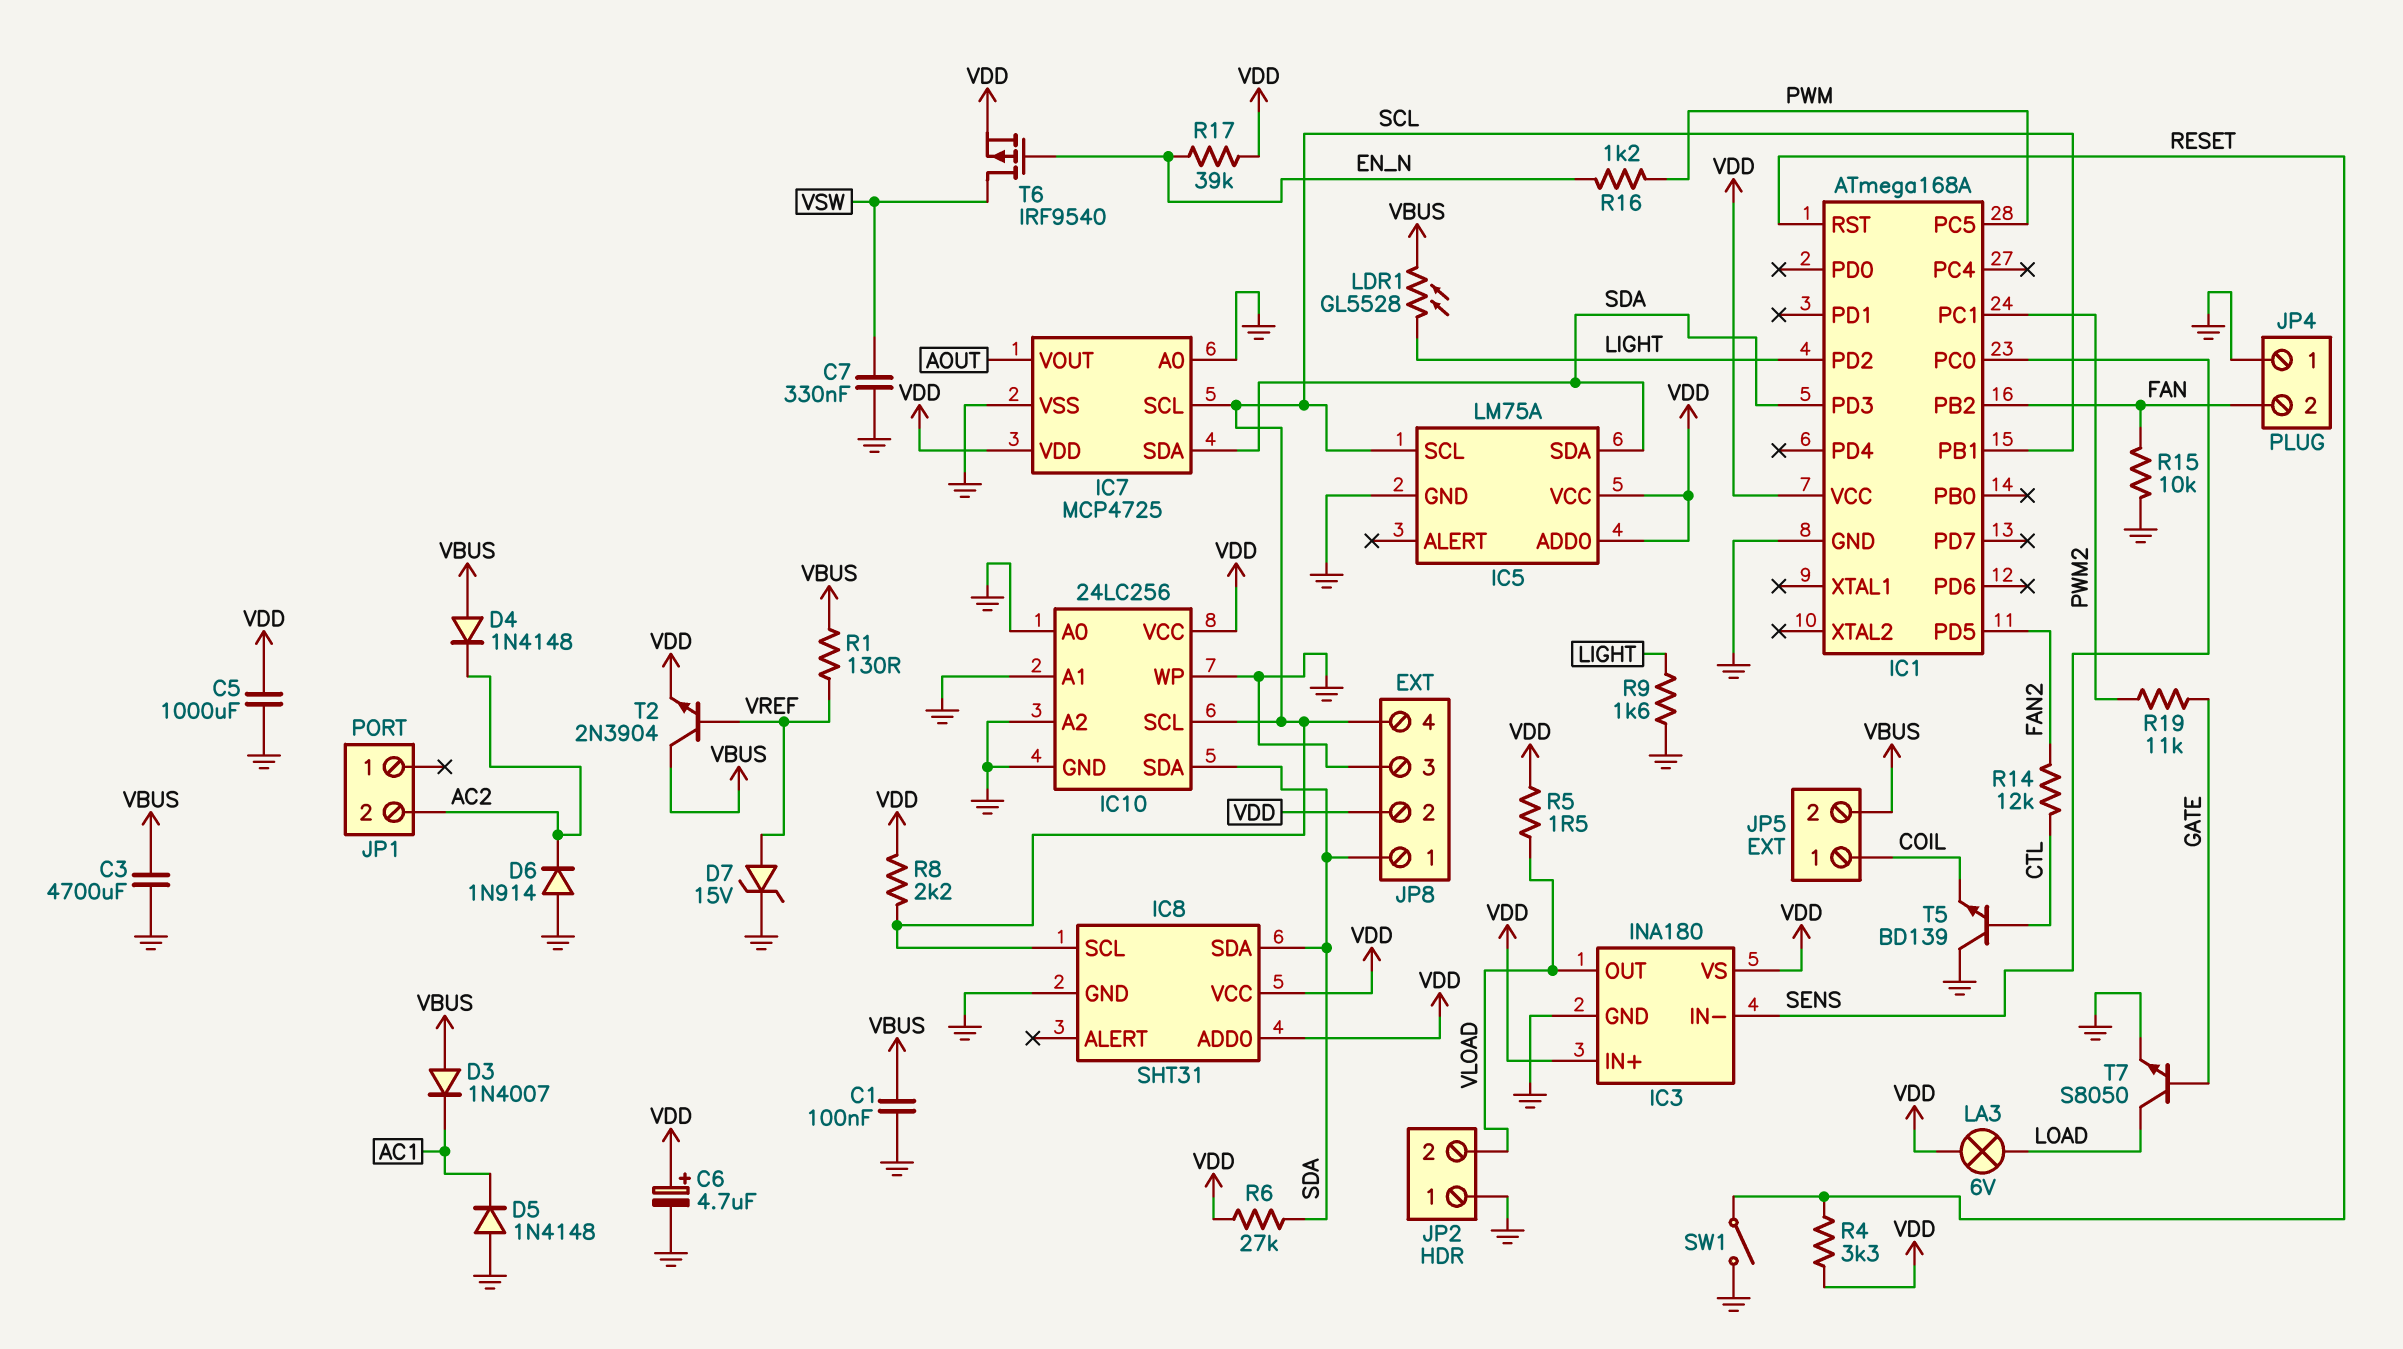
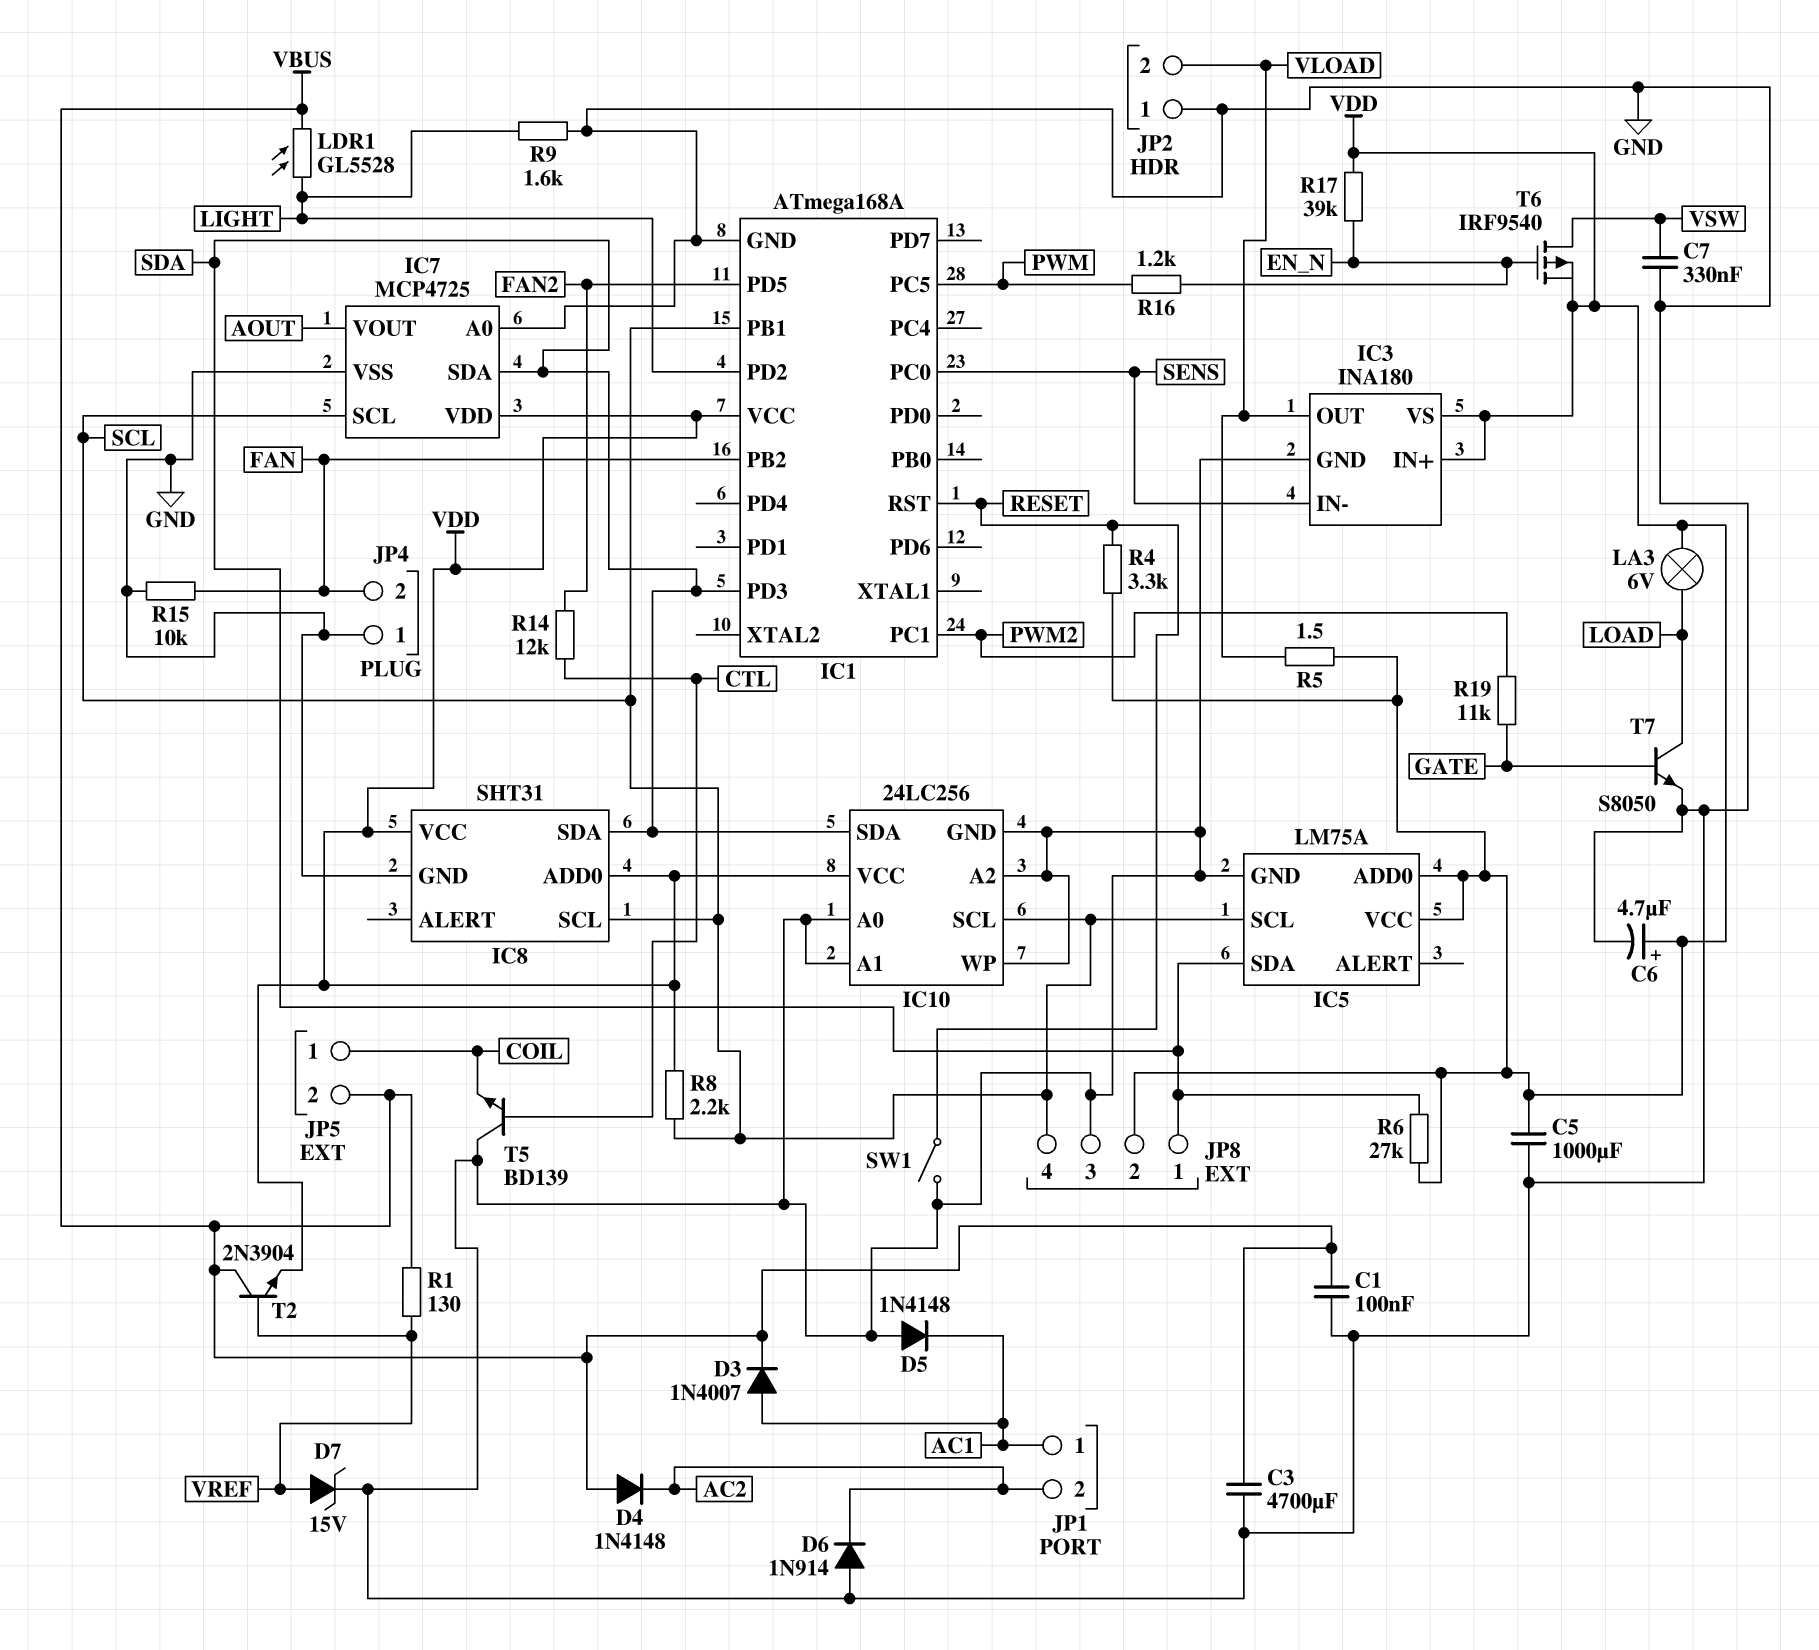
D3: diode 1N4007 (A VBUS, K AC1) -> diode 1N4007 (A AC1, K VBUS)
JP1 pin 1: none -> AC1

